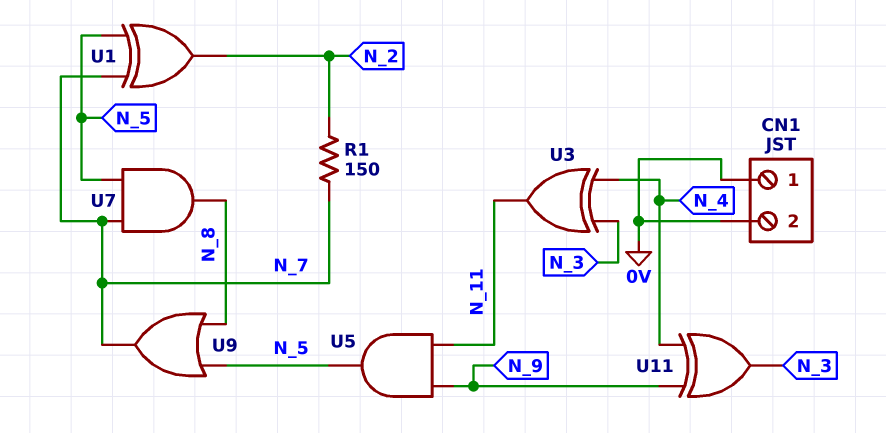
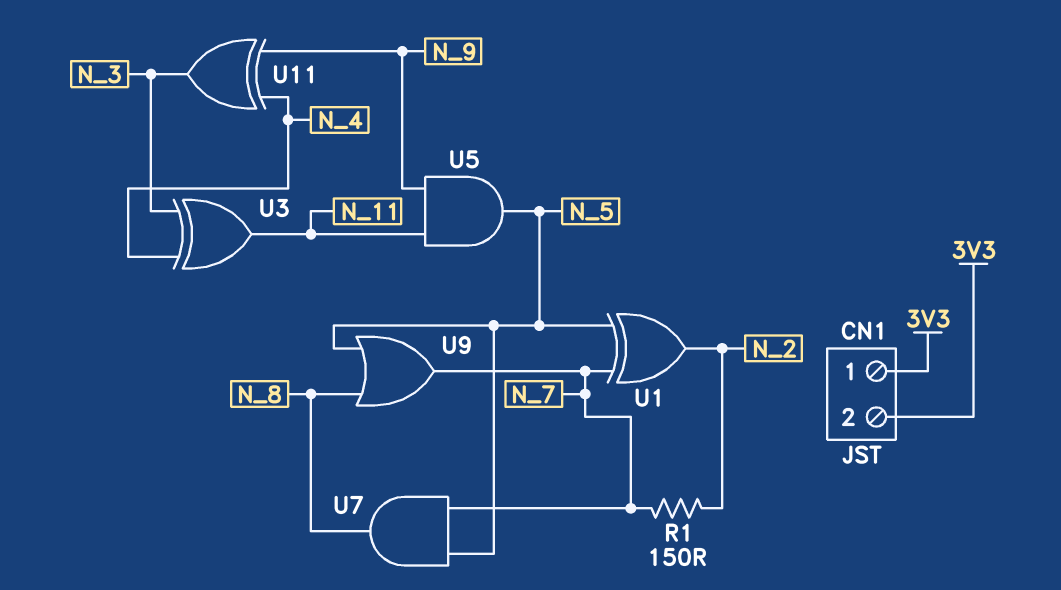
CN1 pin 1: 0V -> 3V3
CN1 pin 2: 0V -> 3V3

